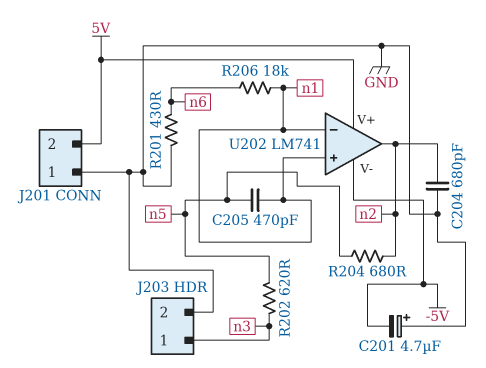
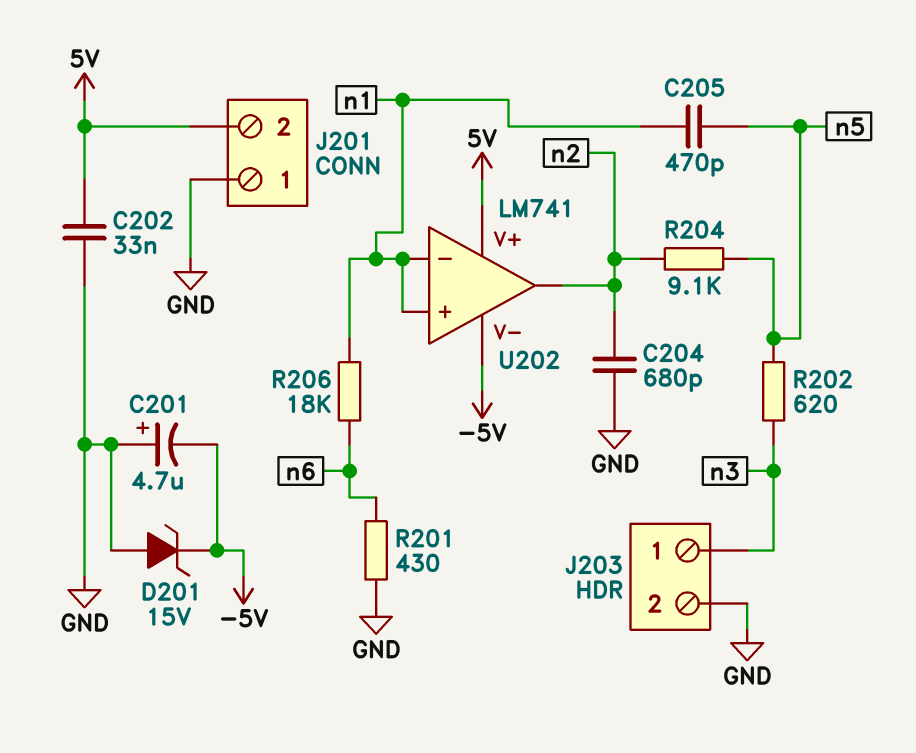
C202: none -> 33nF (5V, GND)
D201: none -> zener 15V (A GND, K -5V)
R204: 680 (n2, n5) -> 9.1k (n2, n5)

